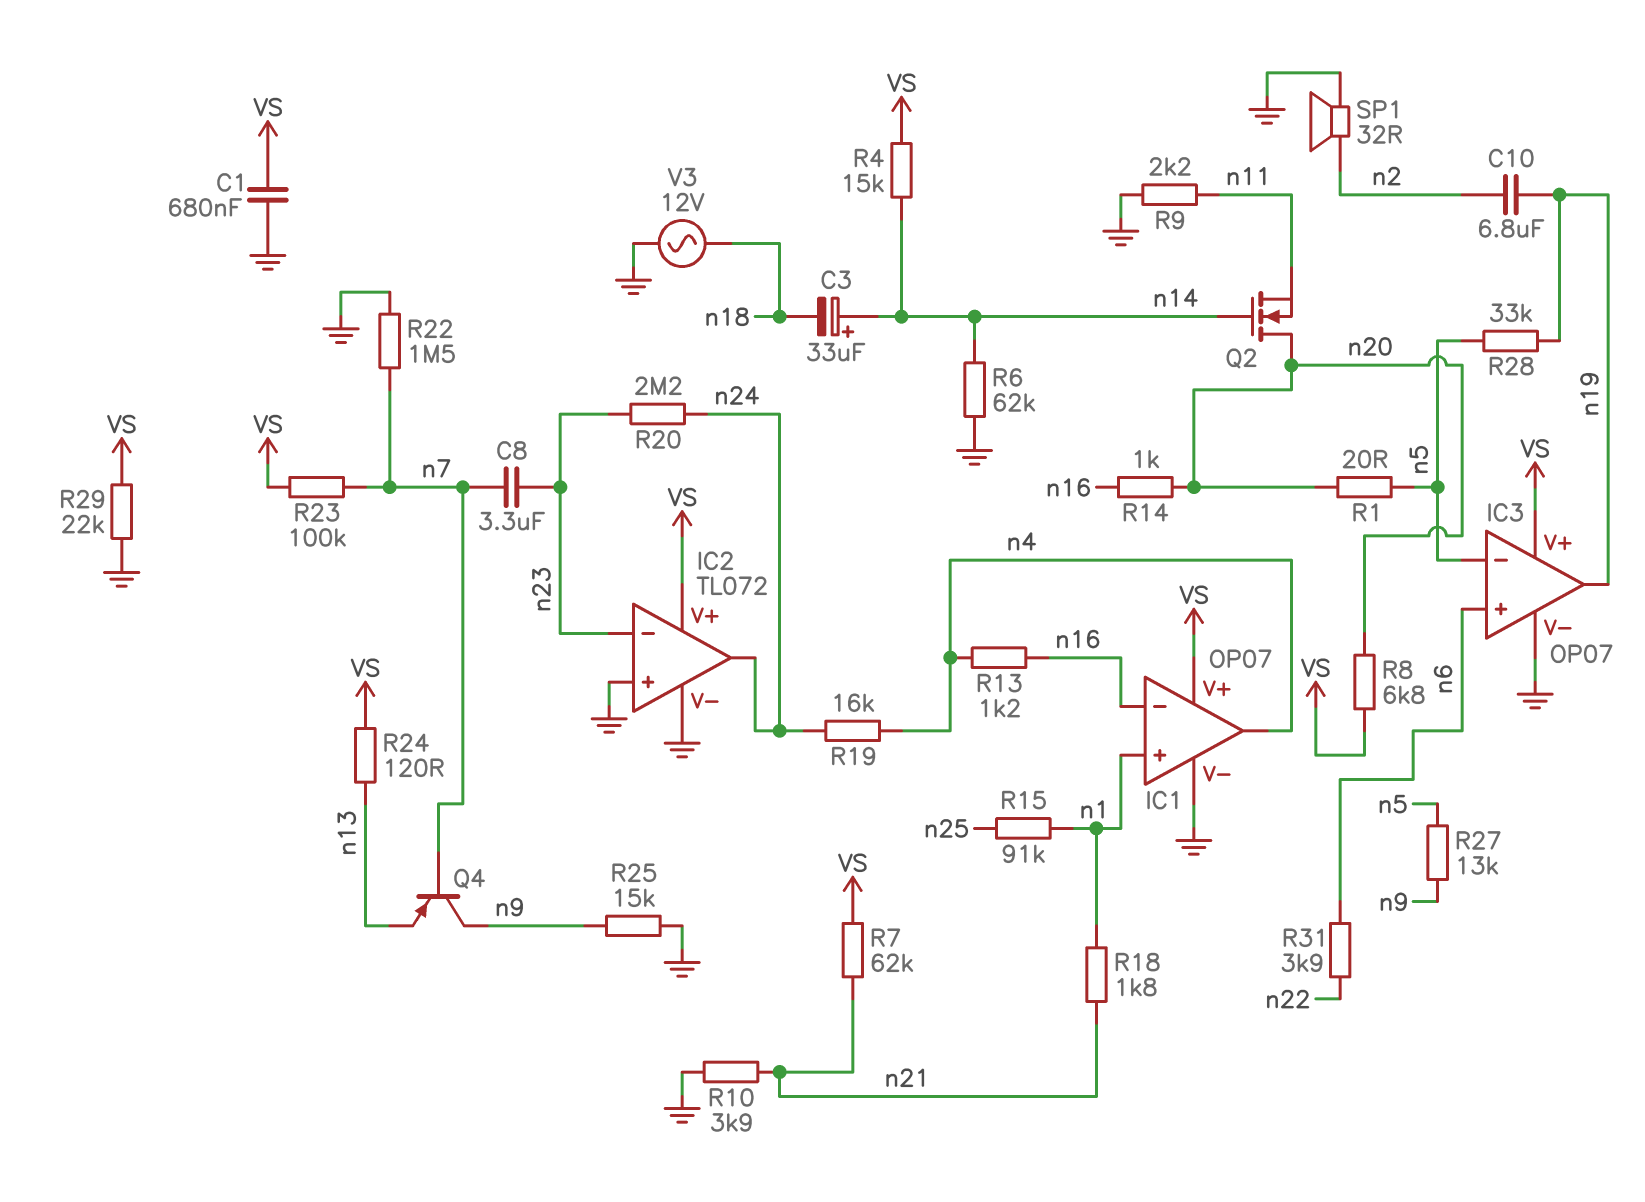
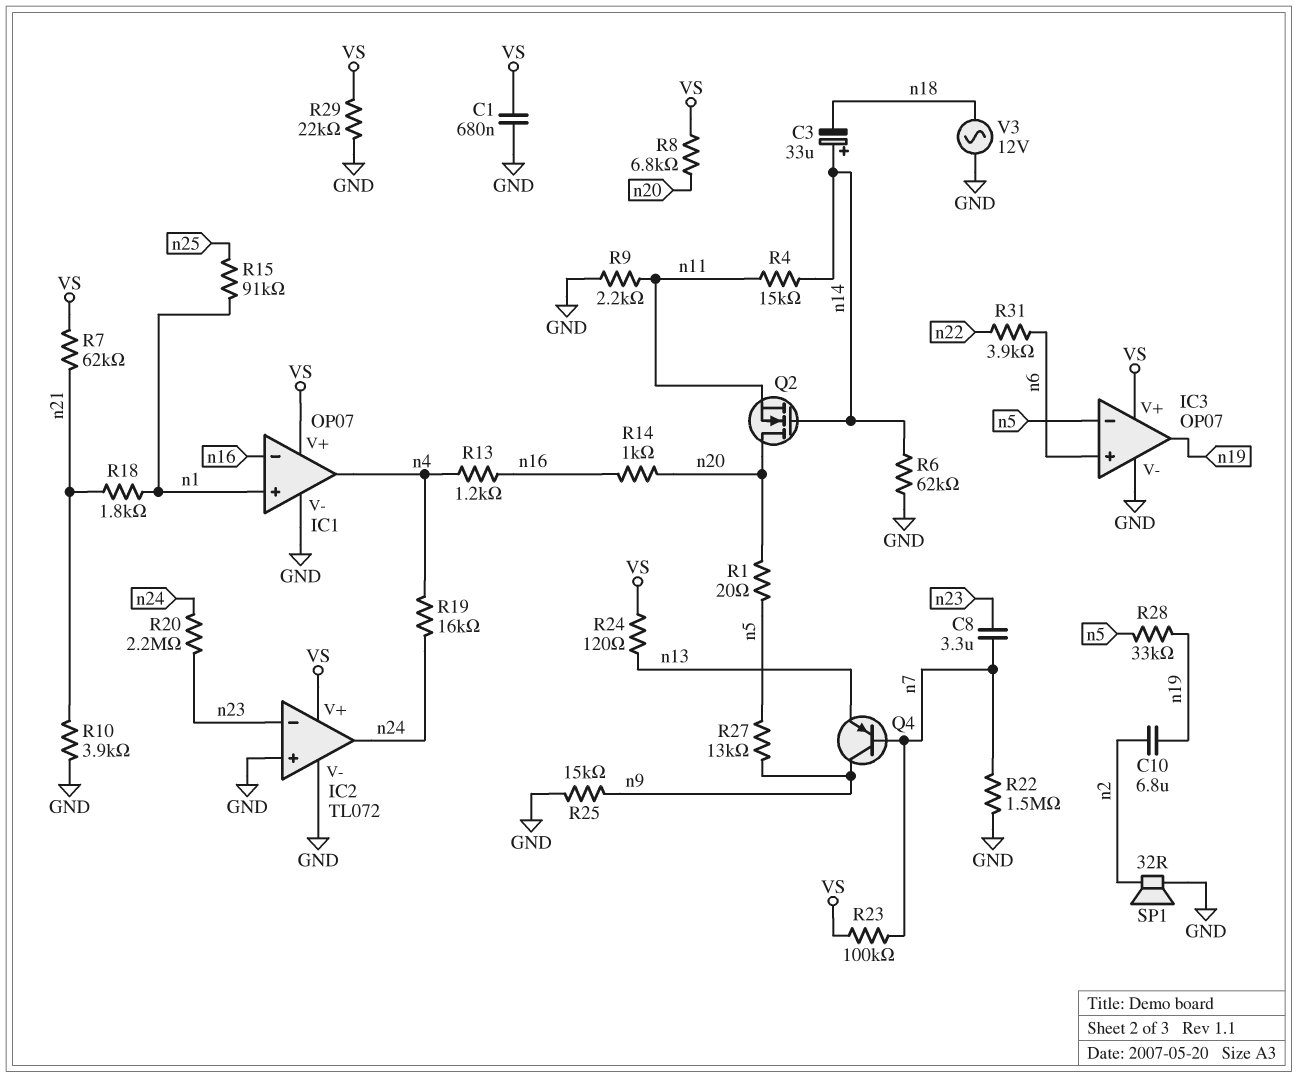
R4: 15k (VS, n14) -> 15k (n11, n14)

